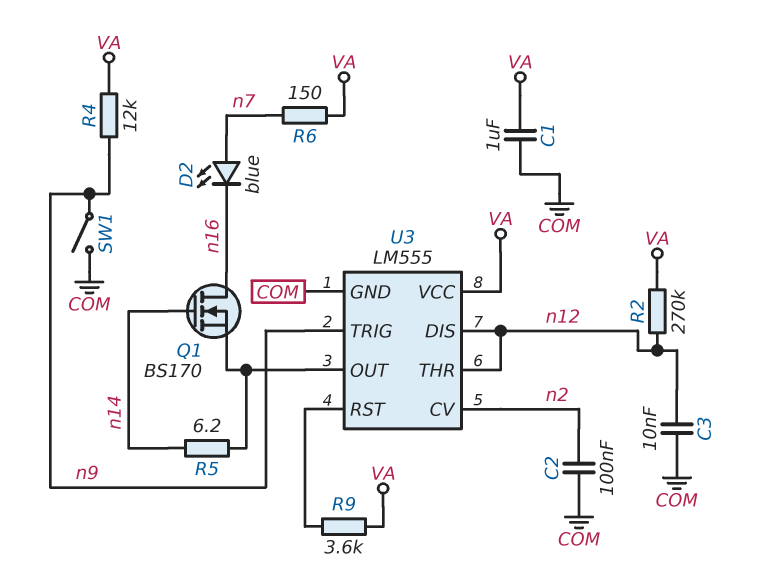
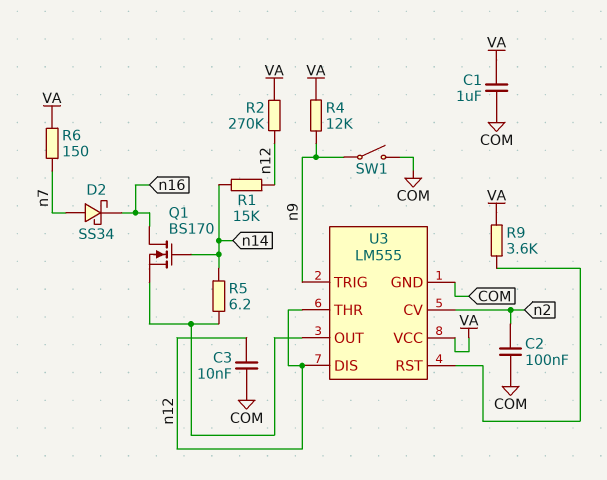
D2: LED blue (A n7, K n16) -> schottky SS34 (A n7, K n16)
R1: none -> 15k (n12, n14)

